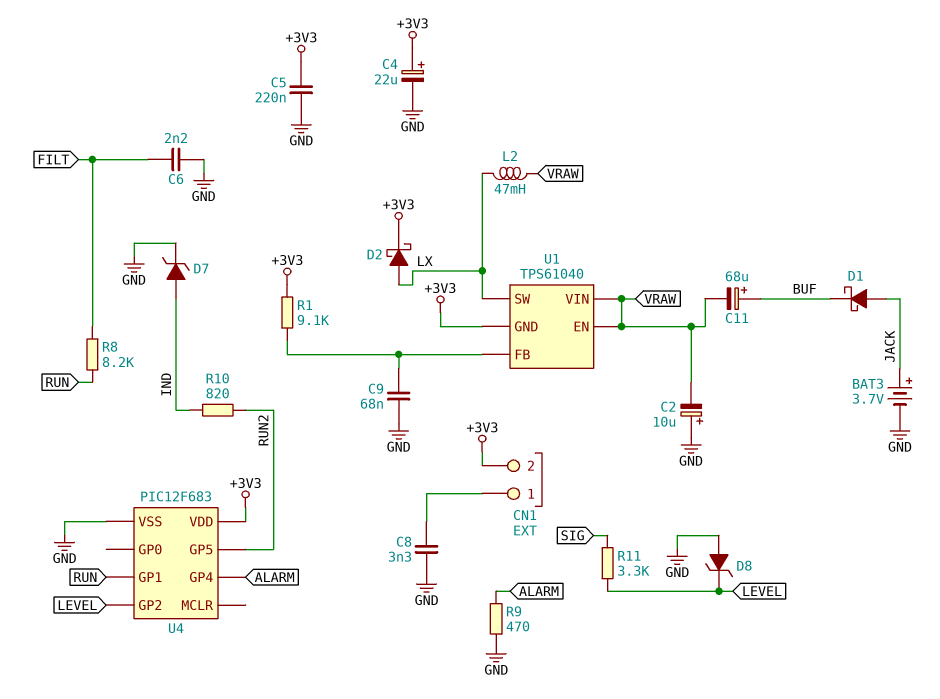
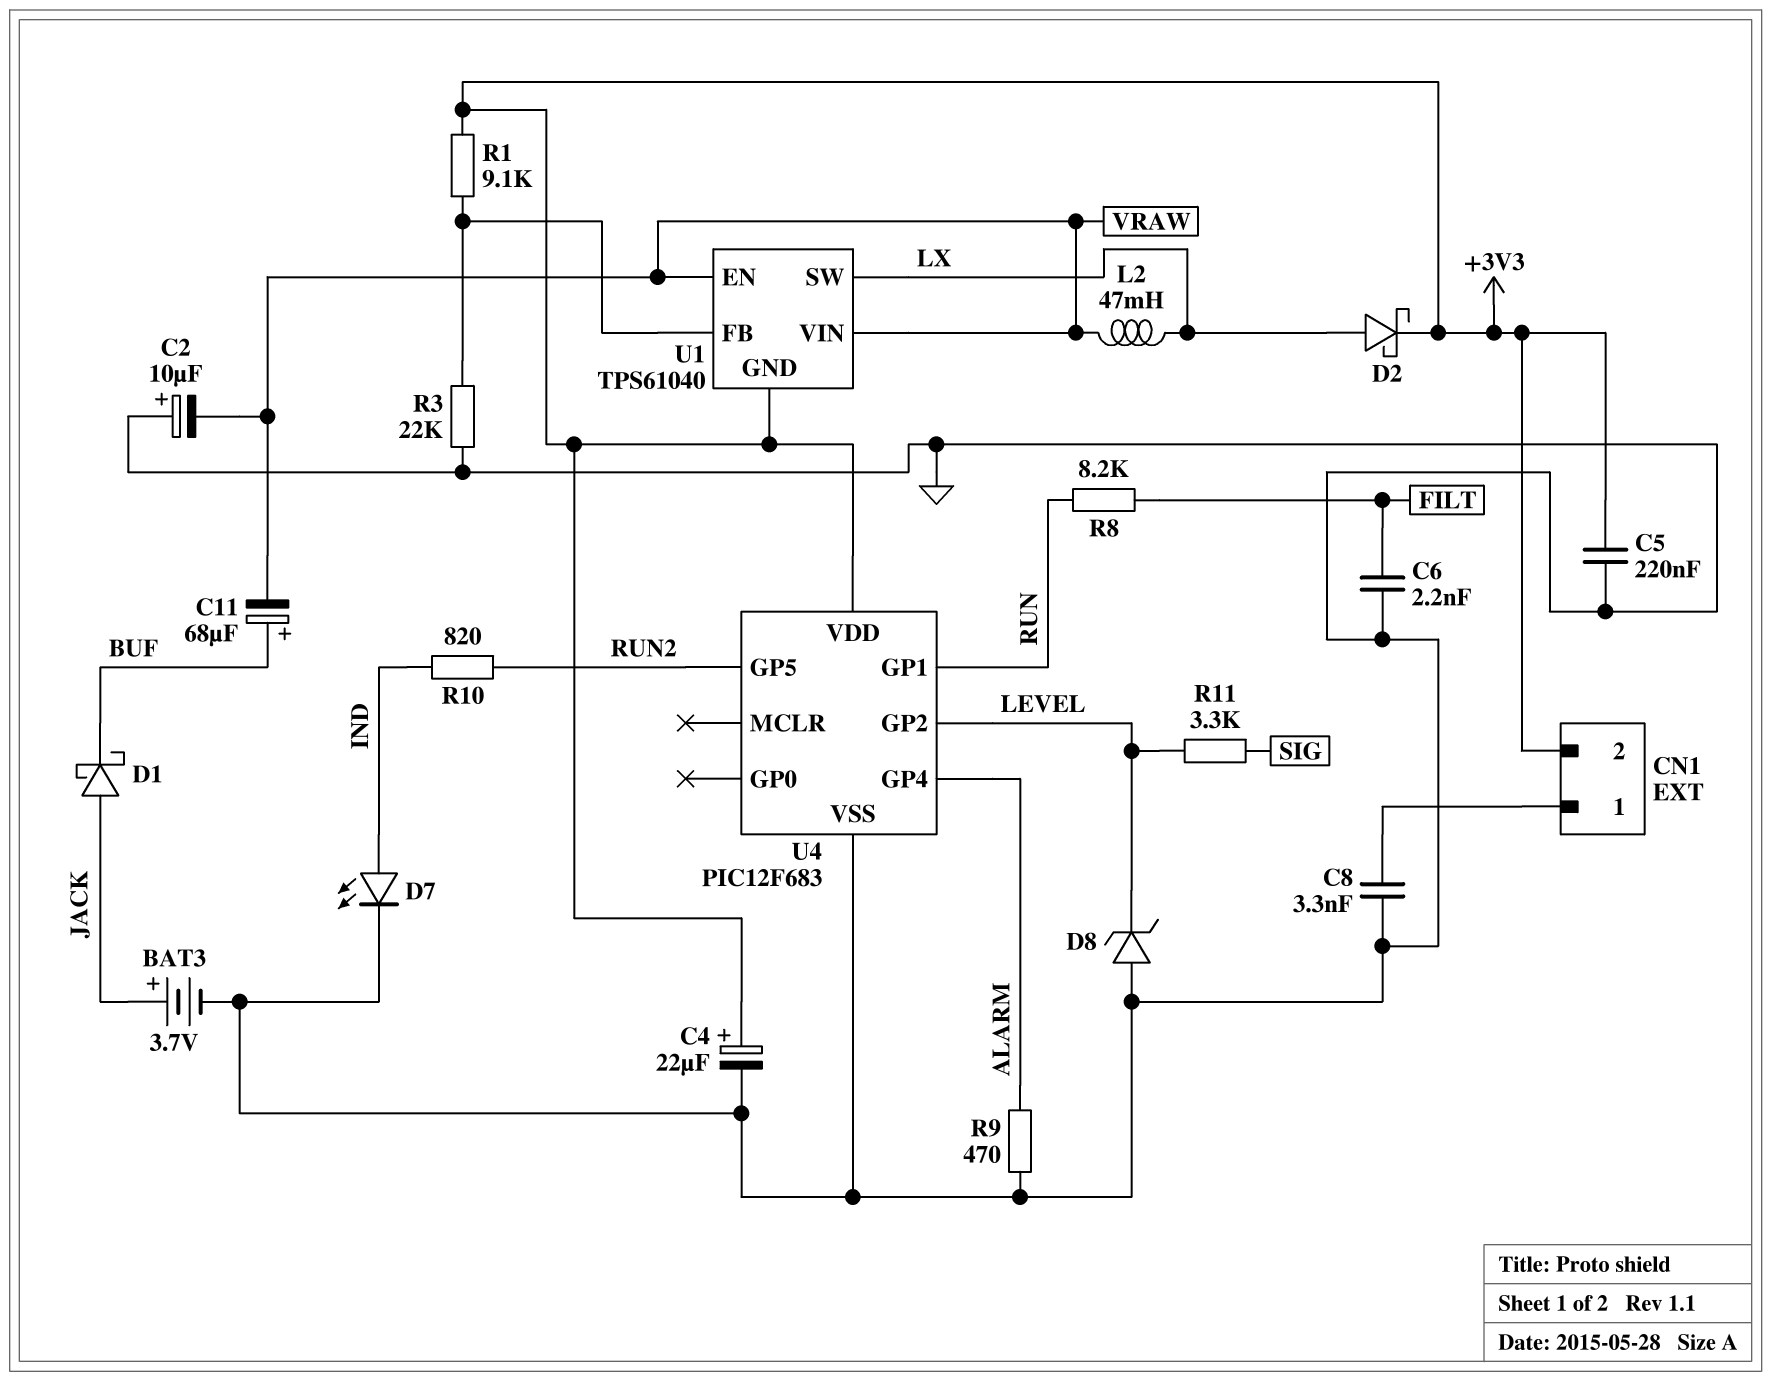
C9: 68nF (GND, U1/FB) -> none
D7: zener (A IND, K GND) -> LED (A IND, K GND)
R3: none -> 22k (GND, U1/FB)

